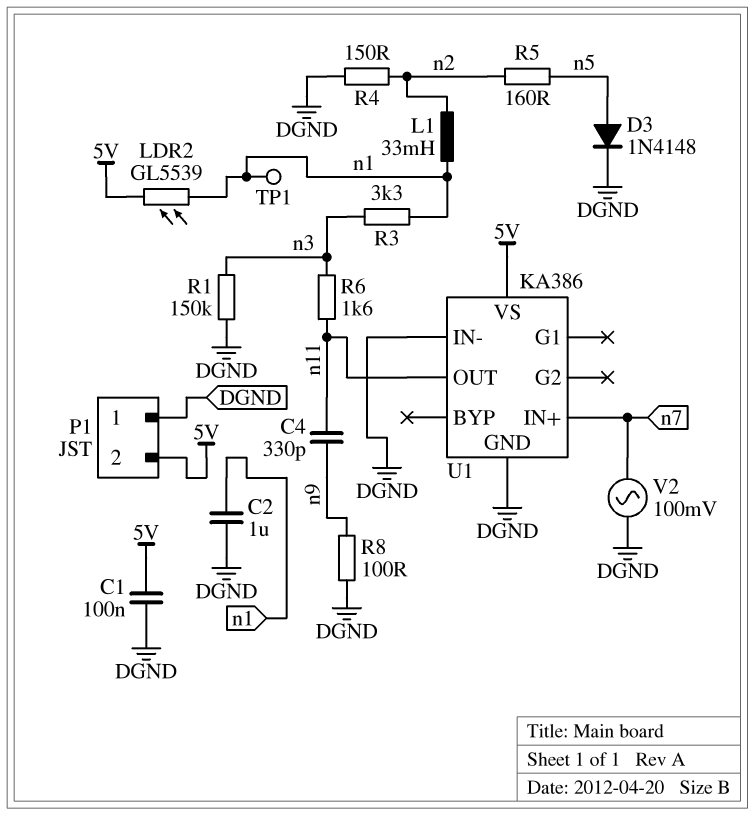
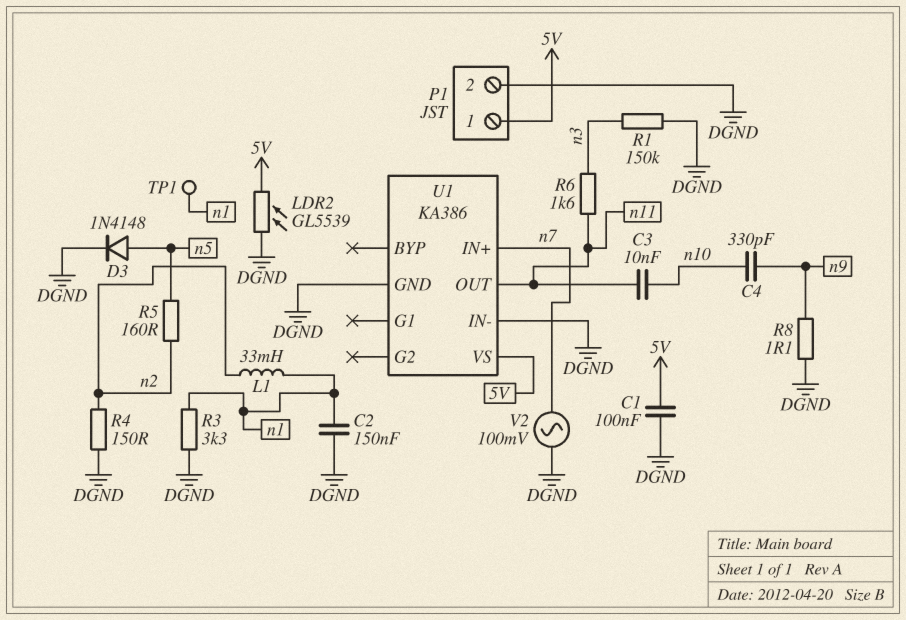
C2: 1uF (DGND, n1) -> 150nF (DGND, n1)
C3: none -> 10nF (n10, n11)
C4: 330pF (n9, n11) -> 330pF (n9, n10)
LDR2: GL5539 (5V, n1) -> GL5539 (5V, DGND)
P1 pin 1: DGND -> 5V
P1 pin 2: 5V -> DGND
R3: 3.3k (n1, n3) -> 3.3k (DGND, n1)
R8: 100 (DGND, n9) -> 1.1 (DGND, n9)

